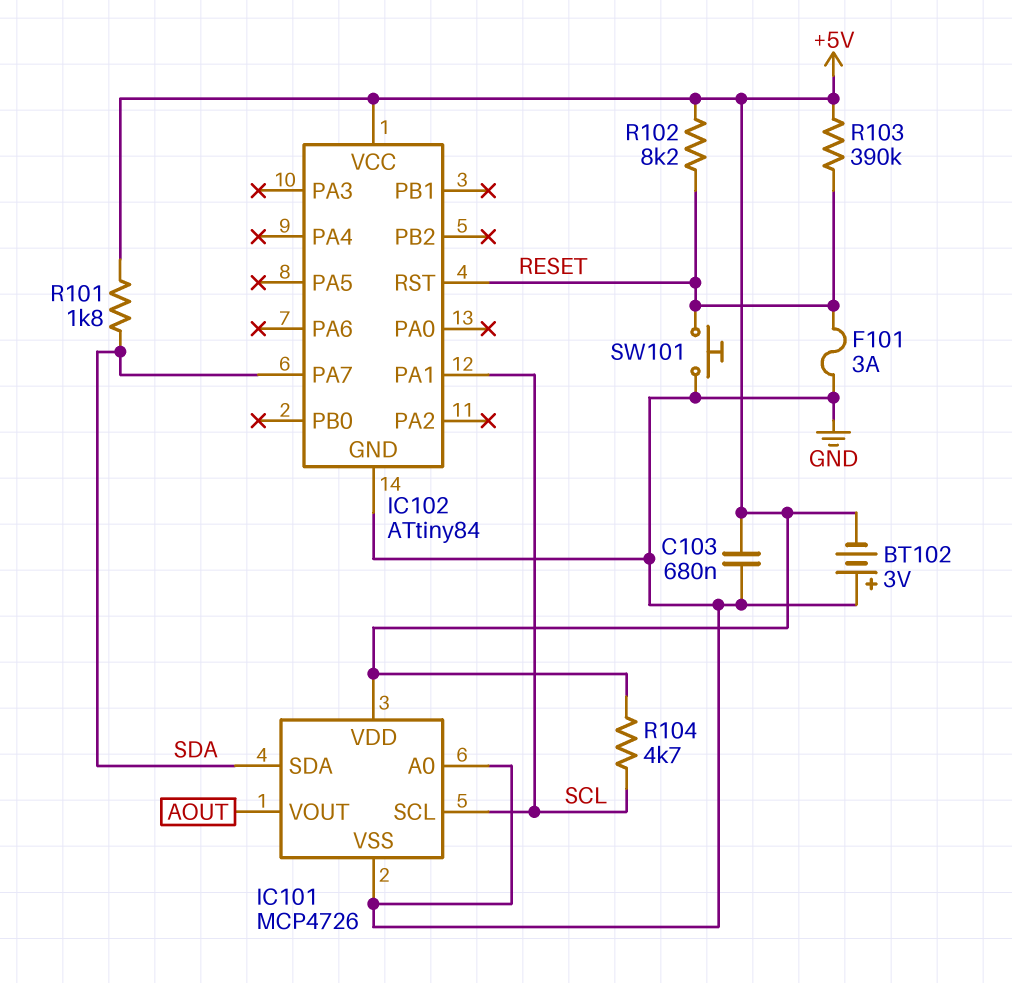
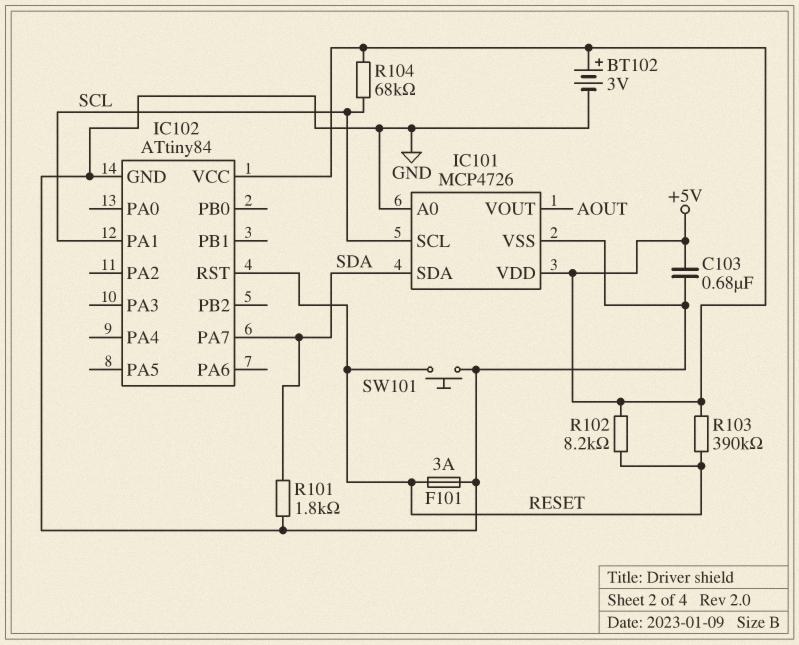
BT102: 3V (plus GND, minus +5V) -> 3V (plus +5V, minus GND)
R101: 1.8k (+5V, SDA) -> 1.8k (GND, SDA)
R104: 4.7k (+5V, SCL) -> 68k (+5V, SCL)

